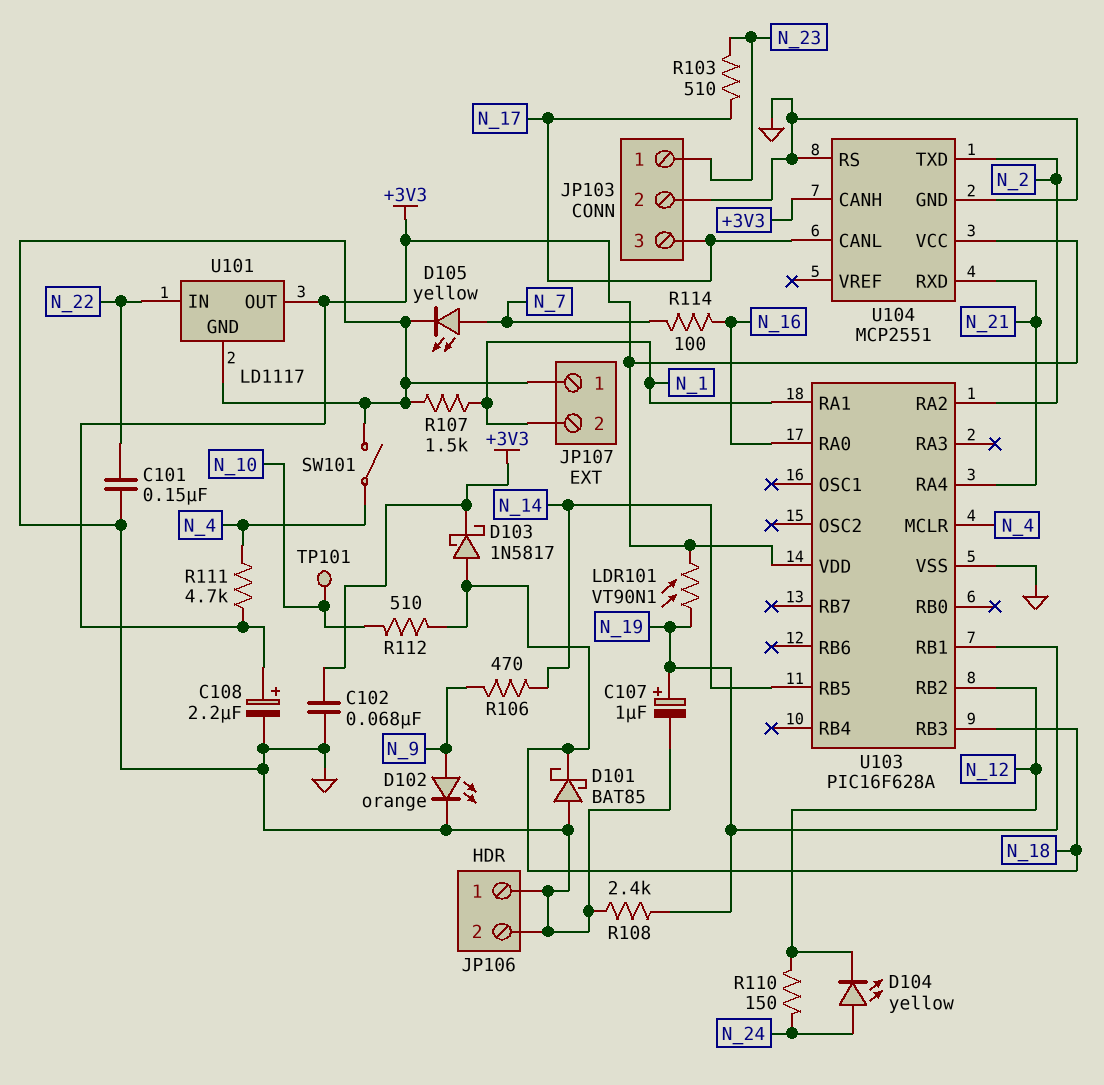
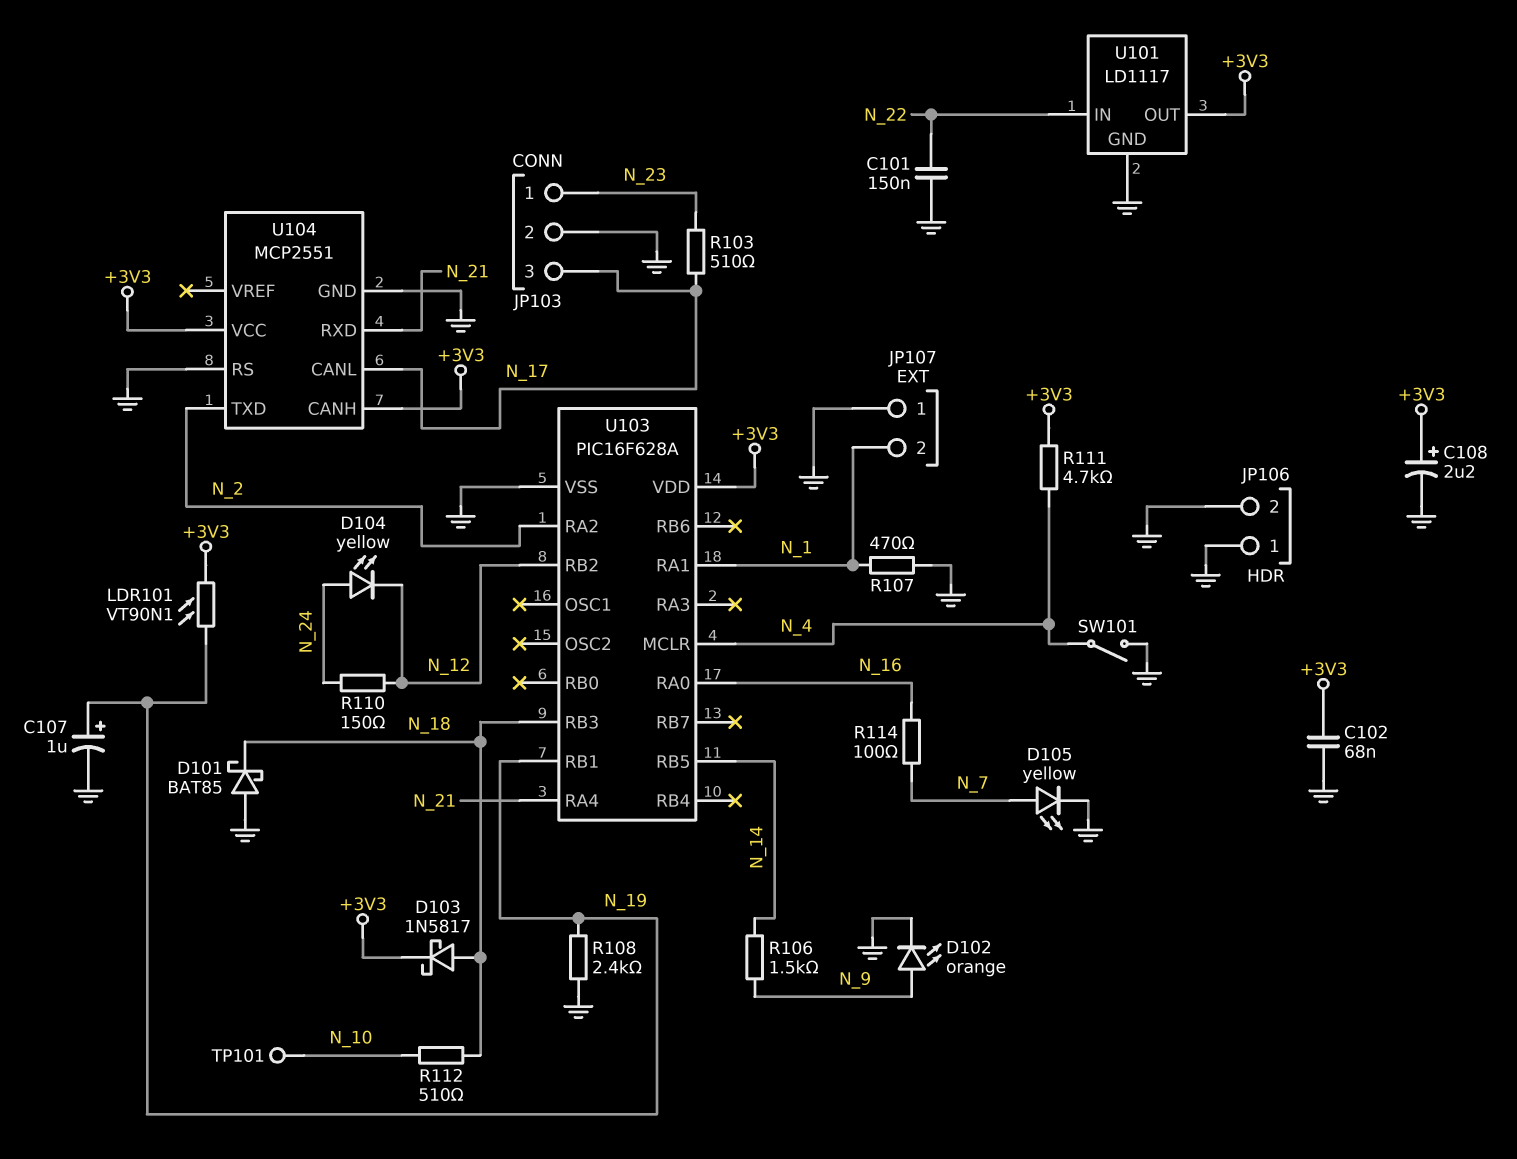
R106: 470 (N_9, N_14) -> 1.5k (N_9, N_14)
R107: 1.5k (GND, N_1) -> 470 (GND, N_1)

